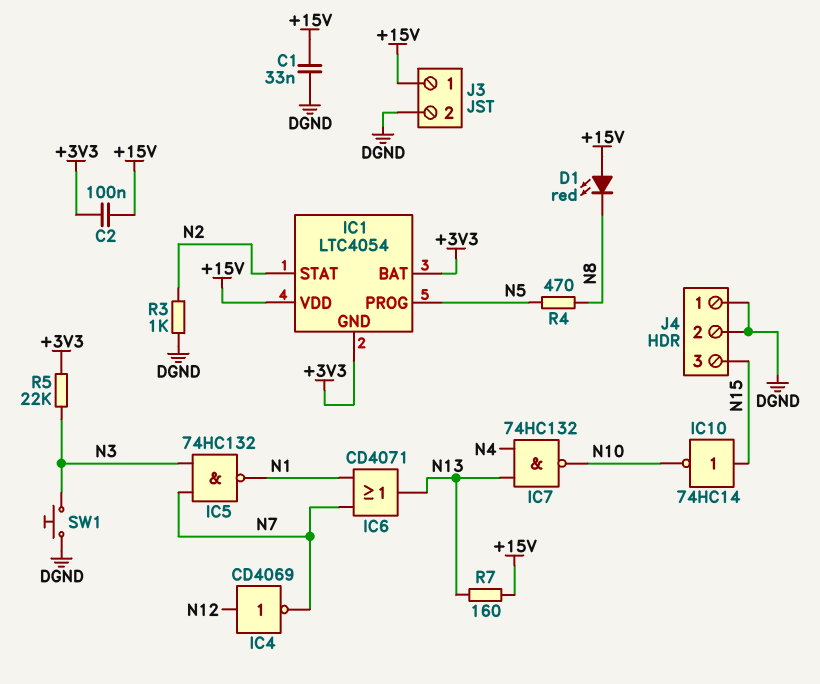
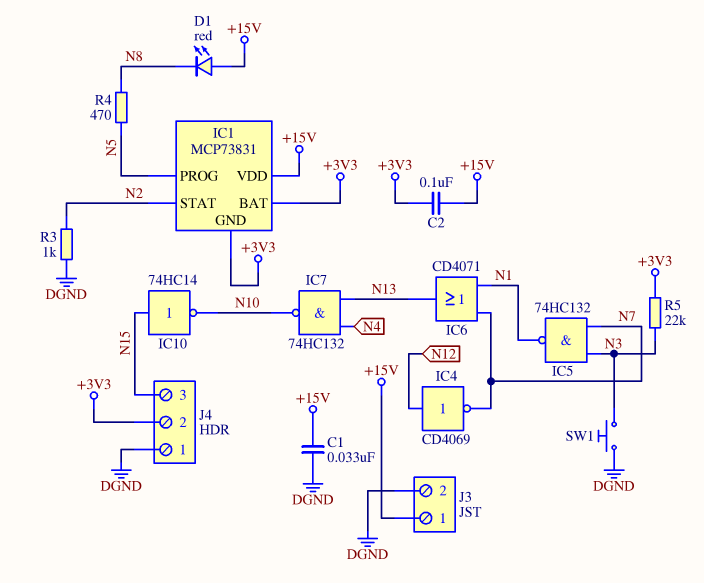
IC1: LTC4054 -> MCP73831
J4 pin 2: DGND -> +3V3
R7: 160 (+15V, N13) -> none

